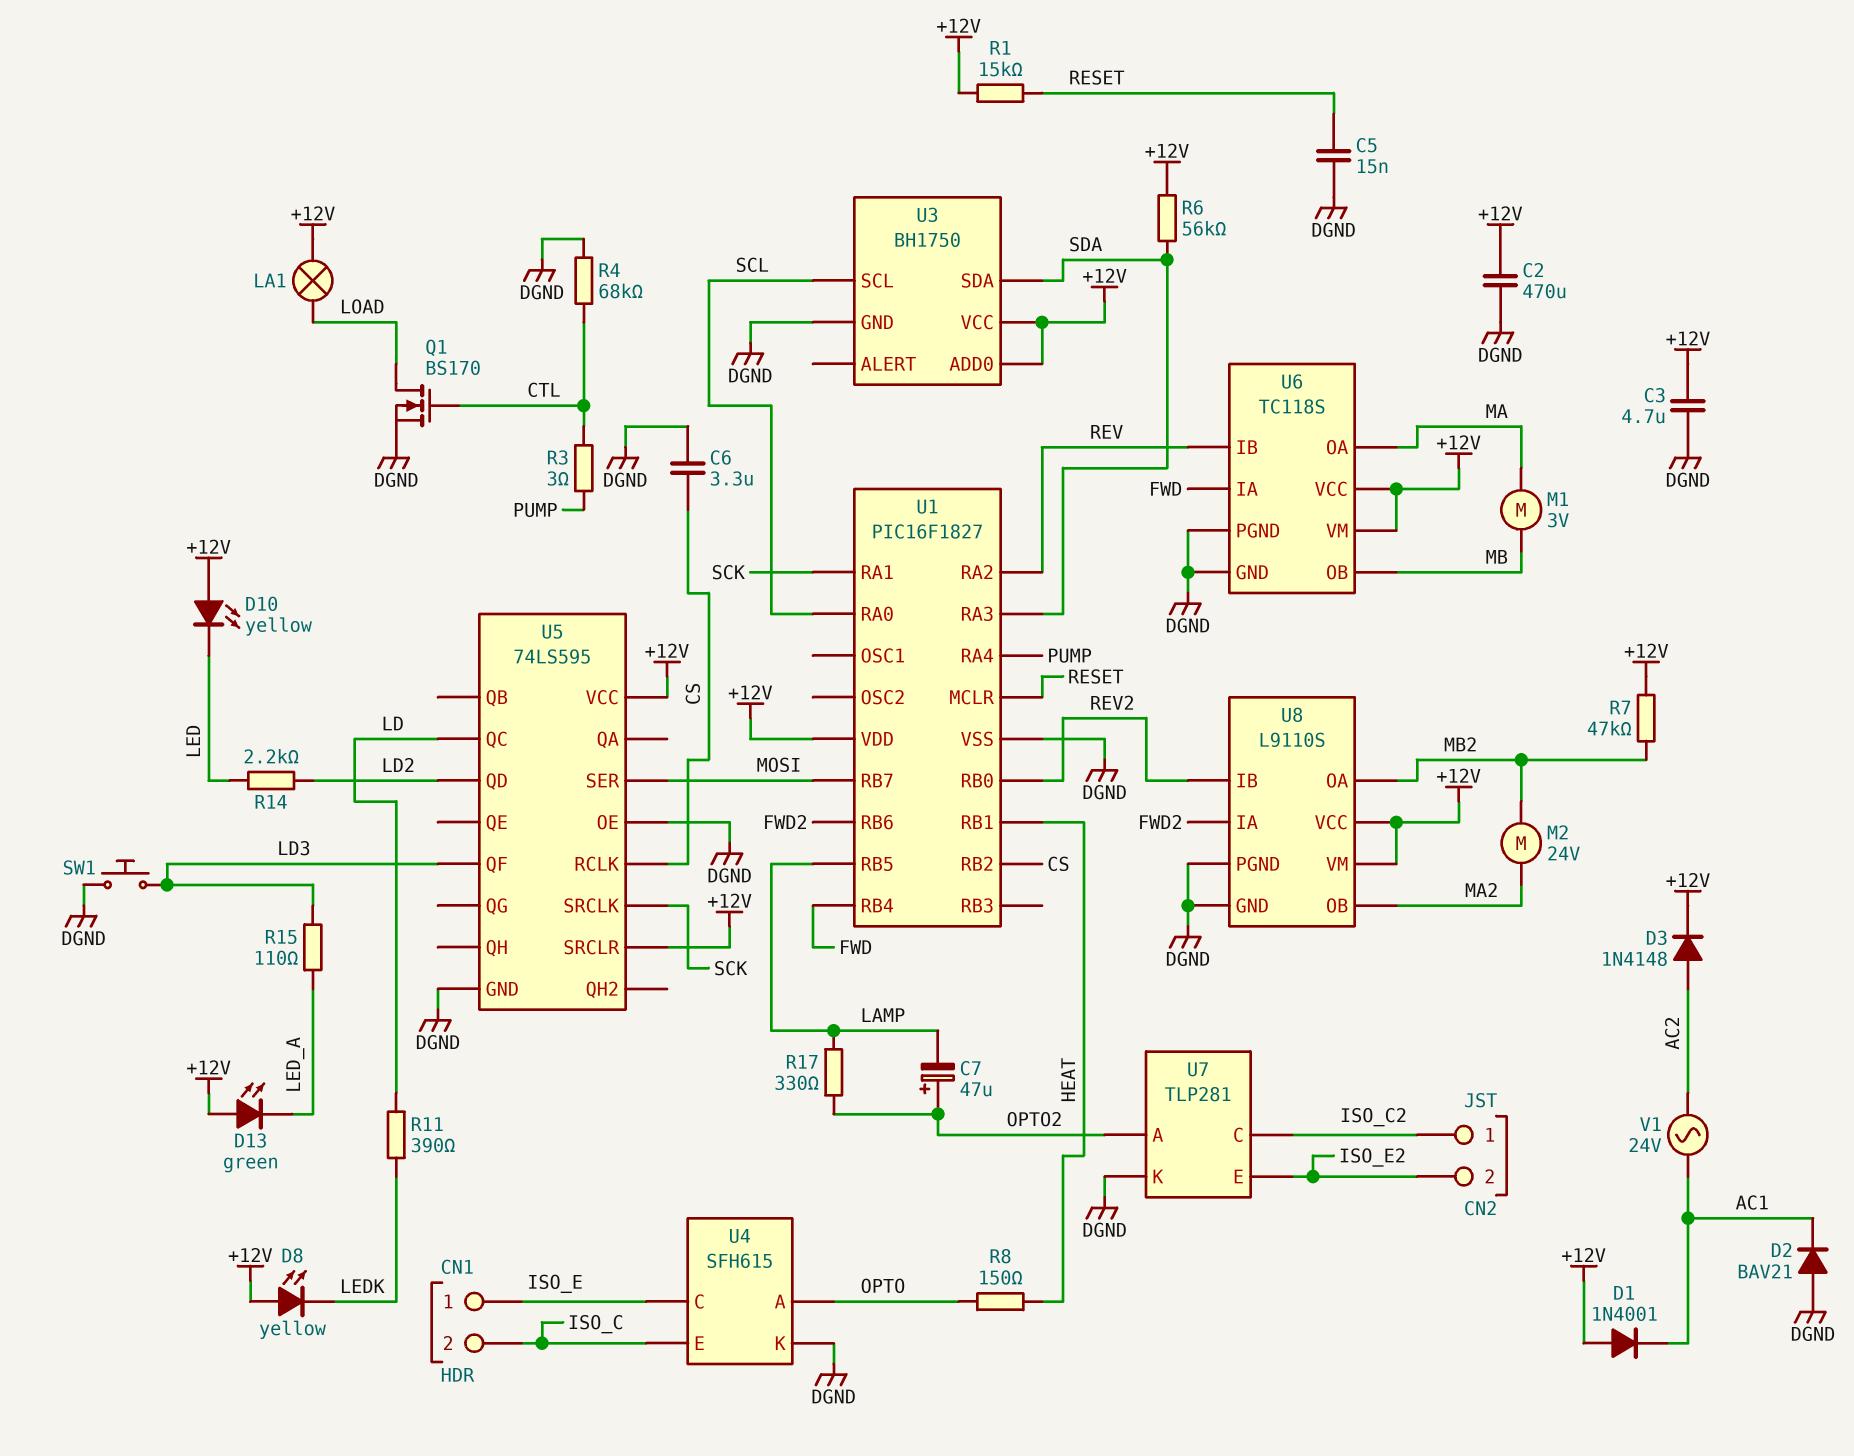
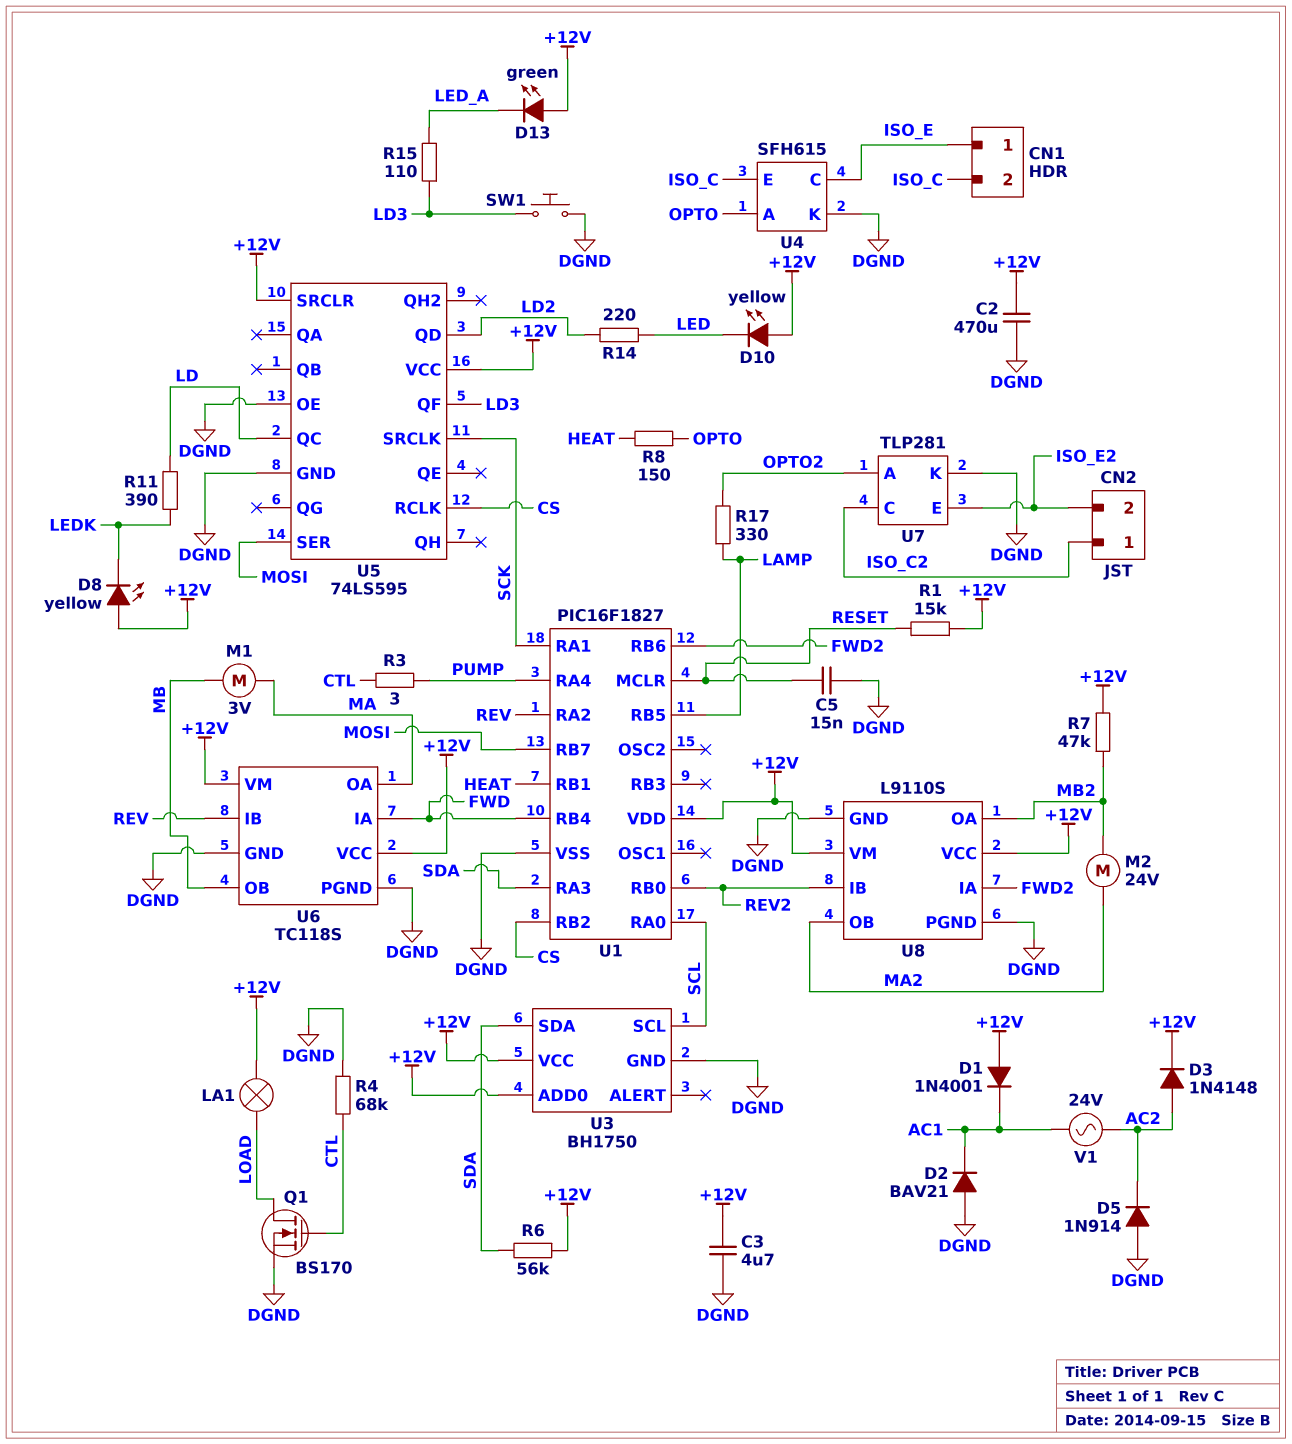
C6: 3.3uF (CS, DGND) -> none
C7: 47uF (plus OPTO2, minus LAMP) -> none
D5: none -> diode 1N914 (A DGND, K AC2)
R14: 2.2k (LD2, LED) -> 220 (LD2, LED)

